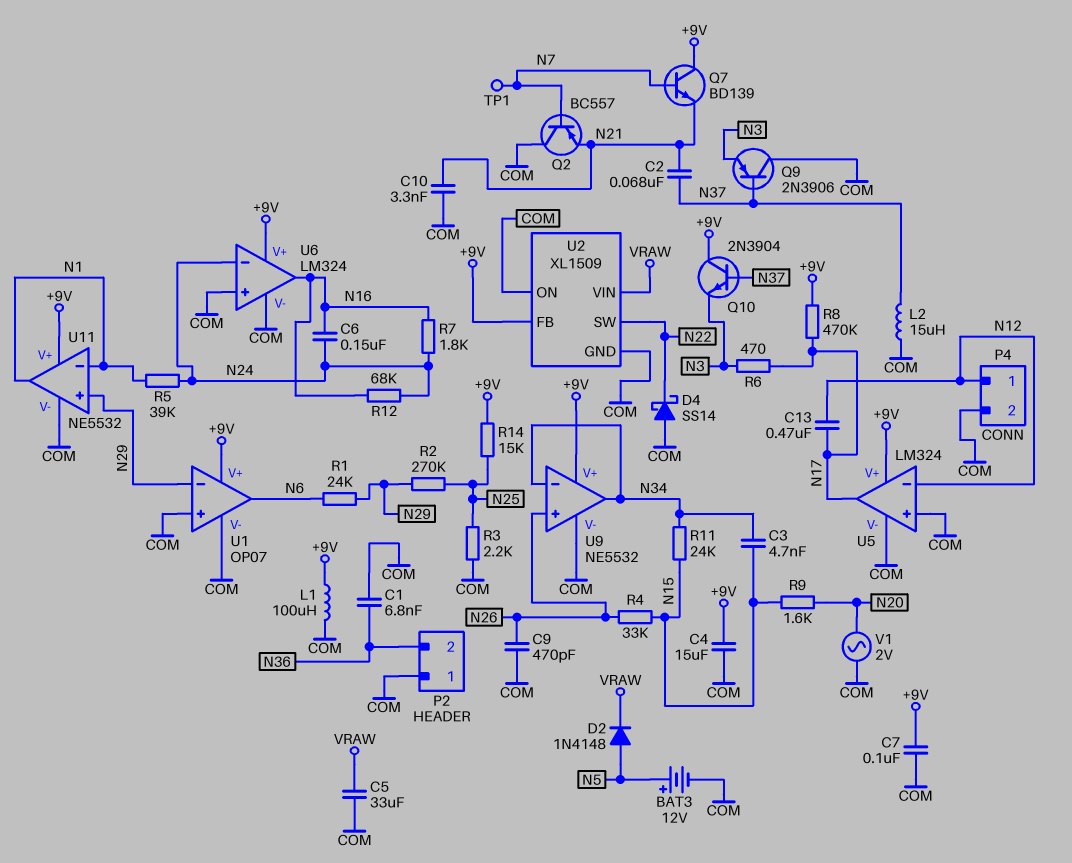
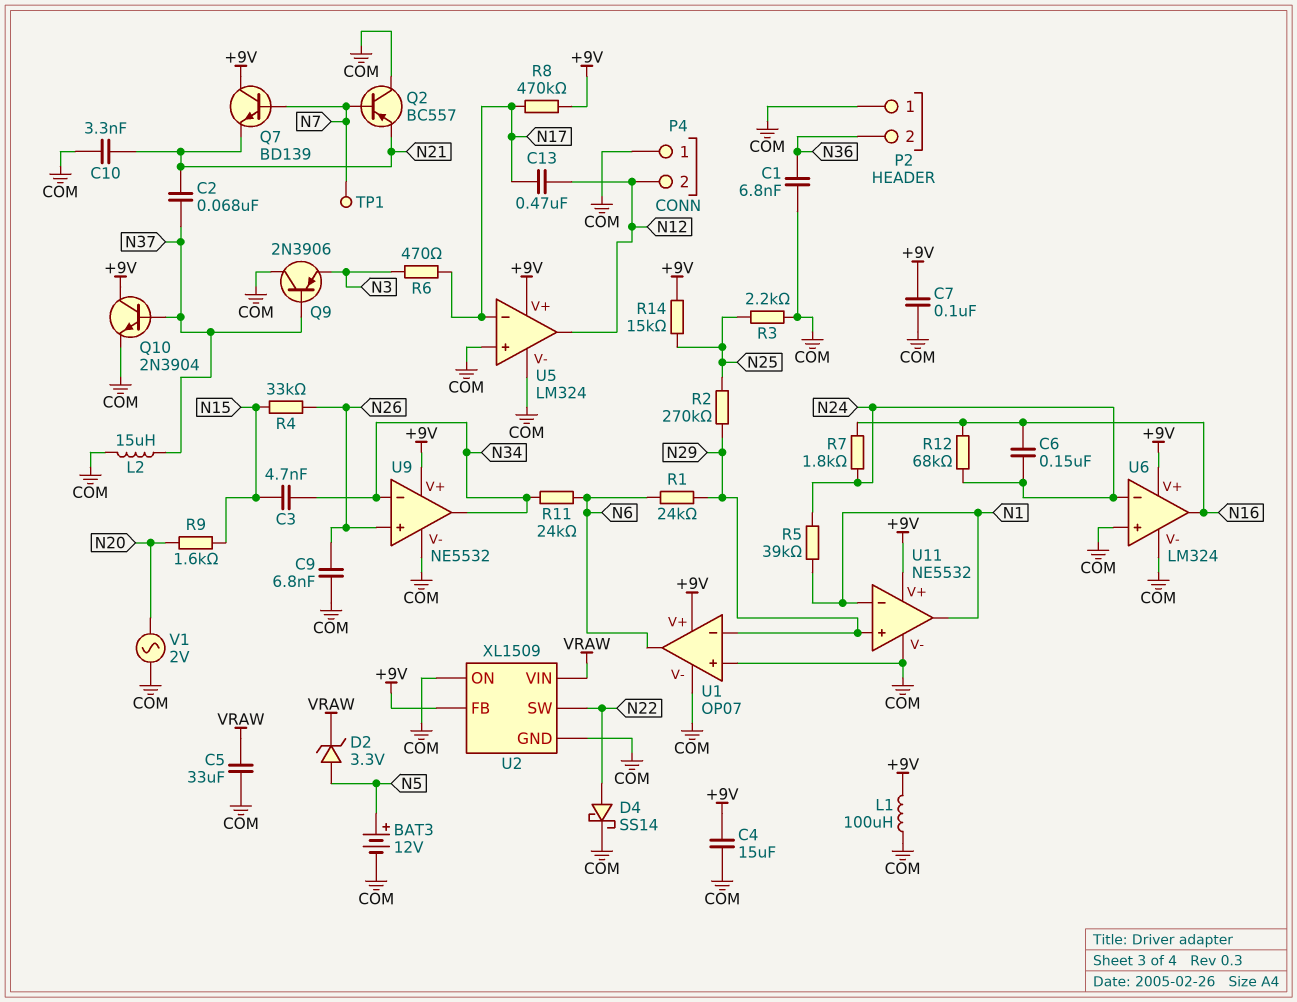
C9: 470pF (COM, N26) -> 6.8nF (COM, N26)
D2: diode 1N4148 (A N5, K VRAW) -> zener 3.3V (A N5, K VRAW)
D4: schottky SS14 (A COM, K N22) -> schottky SS14 (A N22, K COM)
P4 pin 1: N12 -> COM
P4 pin 2: COM -> N12
Q10: NPN 2N3904 (B N37, C +9V, E N3) -> NPN 2N3904 (B N37, C +9V, E COM)
R11: 24k (N15, N34) -> 24k (N6, N34)
U5 pin in-: N12 -> N17
U5 pin out: N17 -> N12

